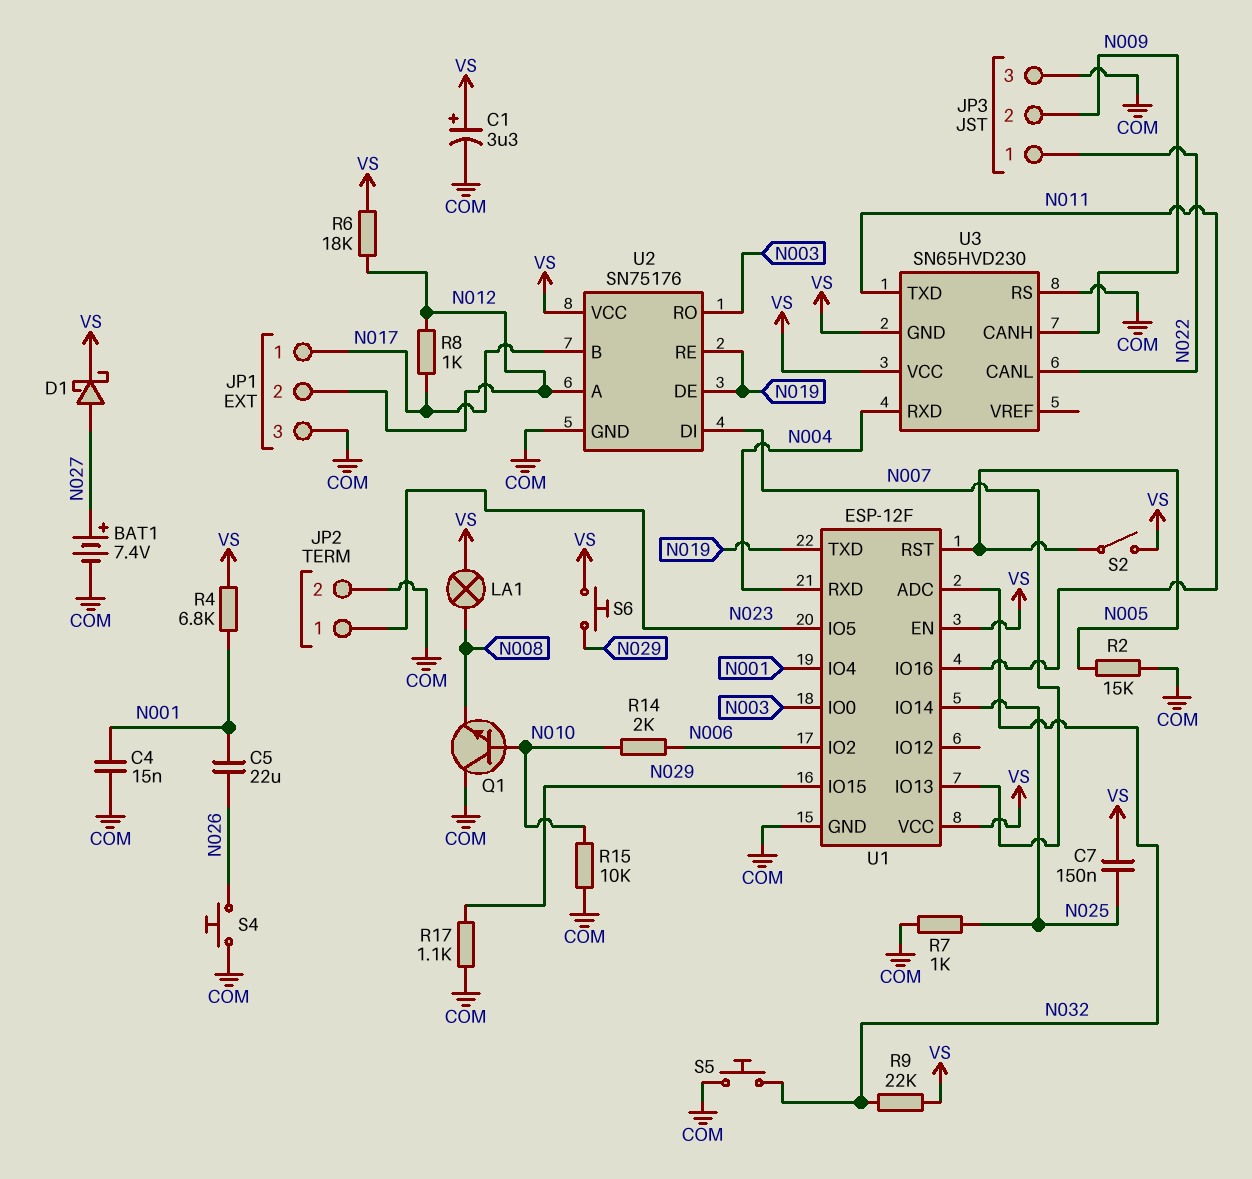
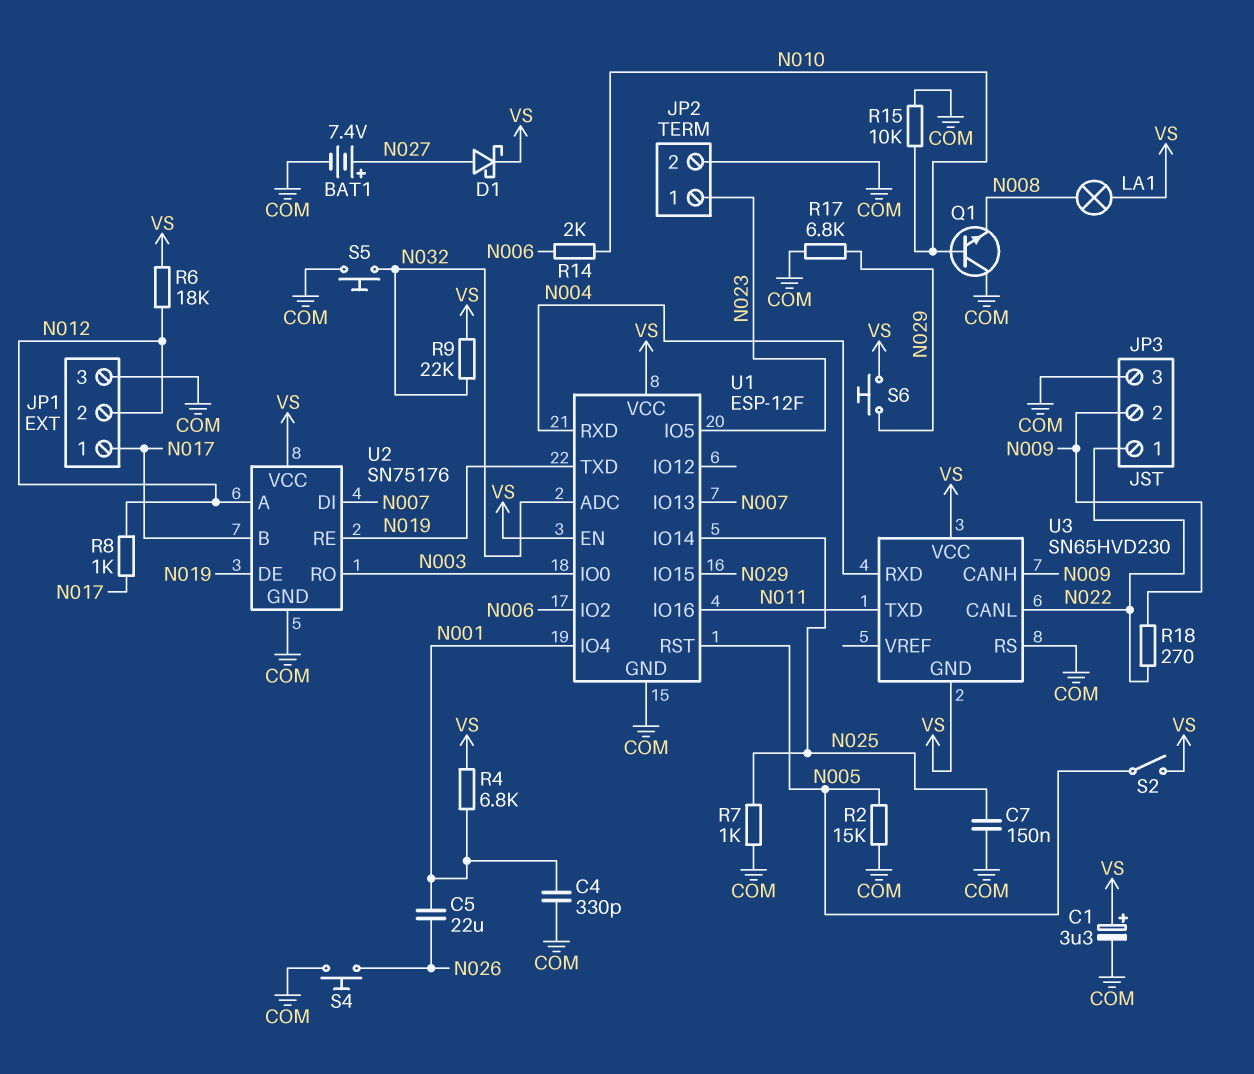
C4: 15nF (COM, N001) -> 330pF (COM, N001)
C7: 150nF (N025, VS) -> 150nF (COM, N025)
R17: 1.1k (COM, N029) -> 6.8k (COM, N029)
R18: none -> 270 (N009, N022)

